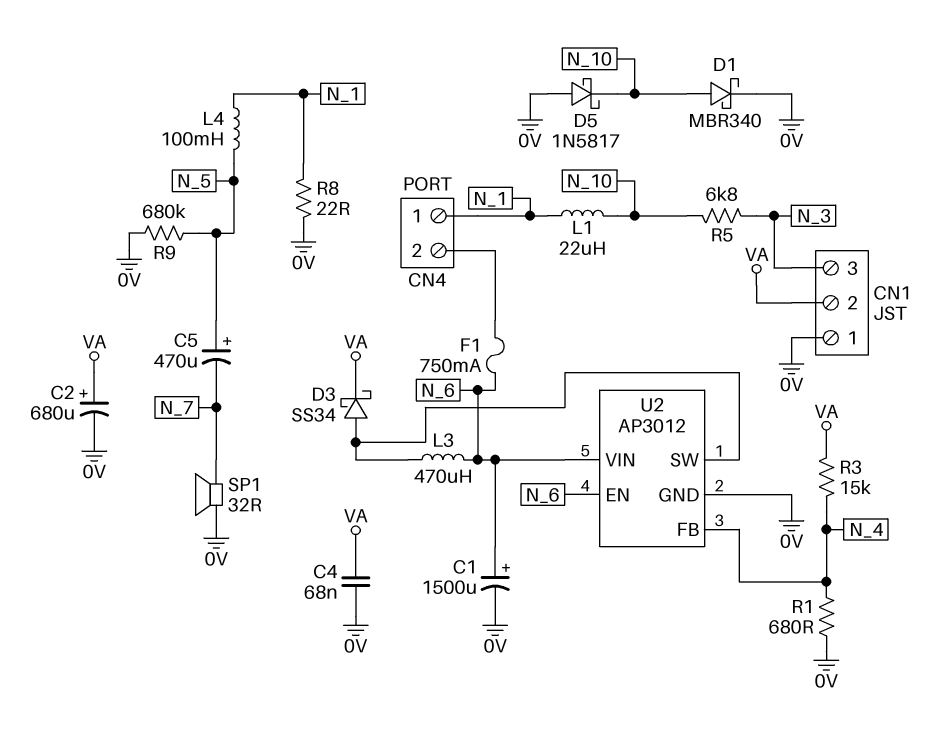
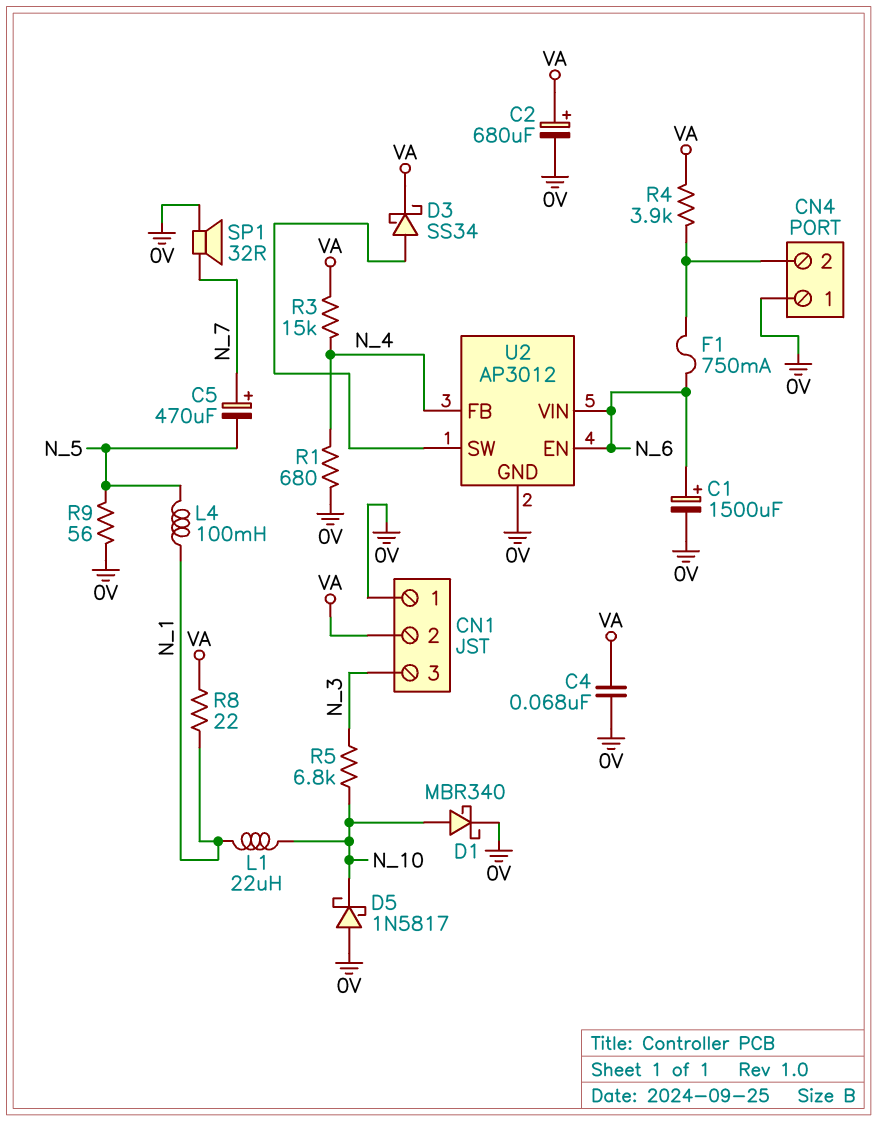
C5: 470uF (plus N_5, minus N_7) -> 470uF (plus N_7, minus N_5)
CN4 pin 1: N_1 -> 0V
L3: 470uH (N_6, U2/SW) -> none
R4: none -> 3.9k (CN4/2, VA)
R8: 22 (0V, N_1) -> 22 (N_1, VA)
R9: 680k (0V, N_5) -> 56 (0V, N_5)

